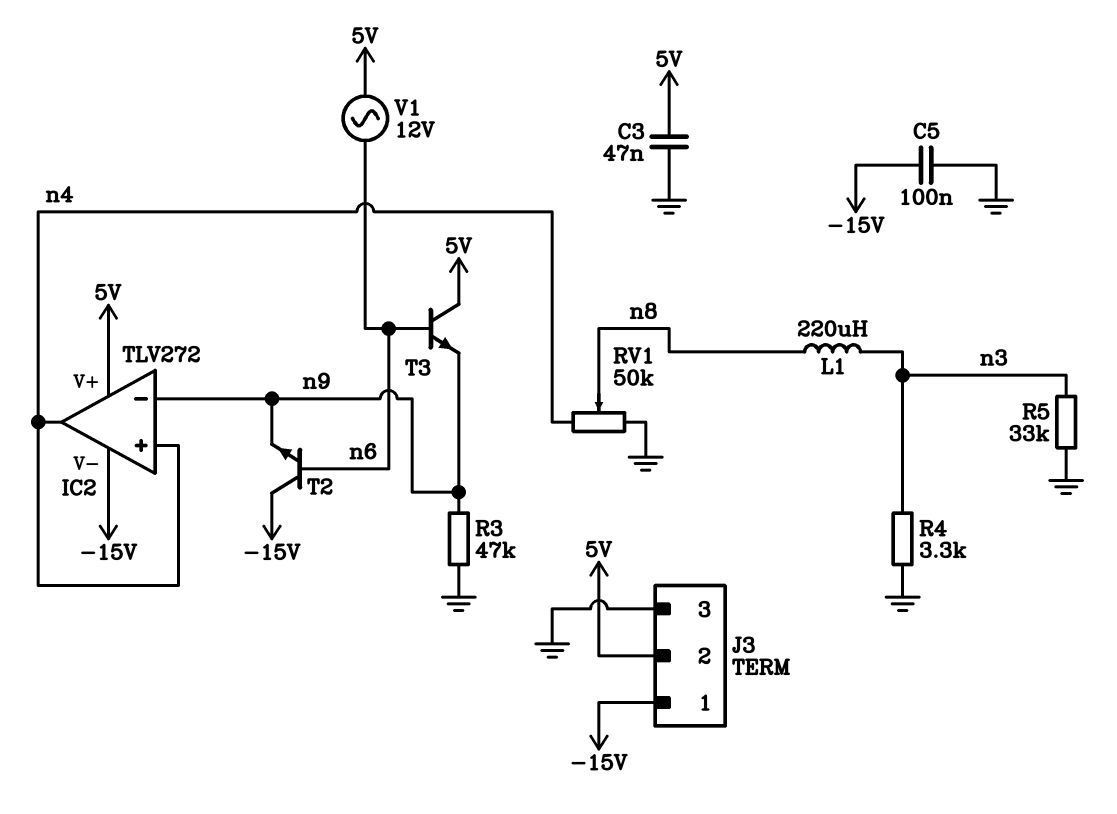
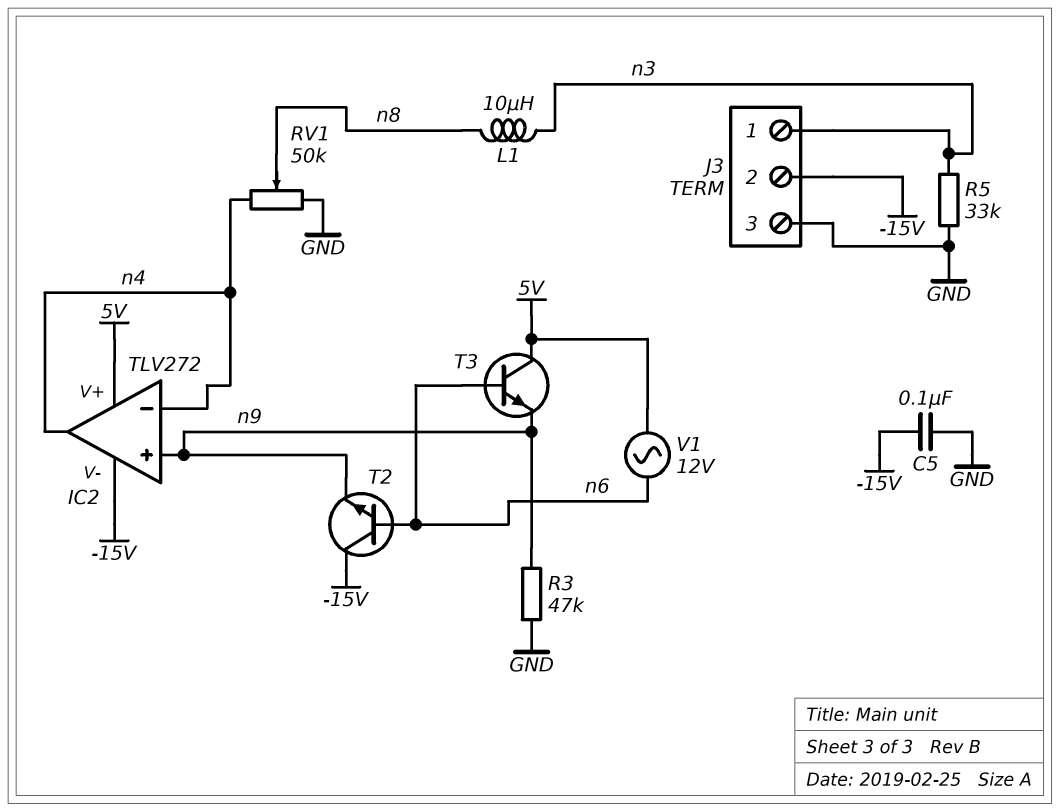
C3: 47nF (5V, GND) -> none
IC2 pin in+: n4 -> n9
IC2 pin in-: n9 -> n4
J3 pin 1: -15V -> n3
J3 pin 2: 5V -> -15V
L1: 220uH (n3, n8) -> 10uH (n3, n8)
R4: 3.3k (GND, n3) -> none

